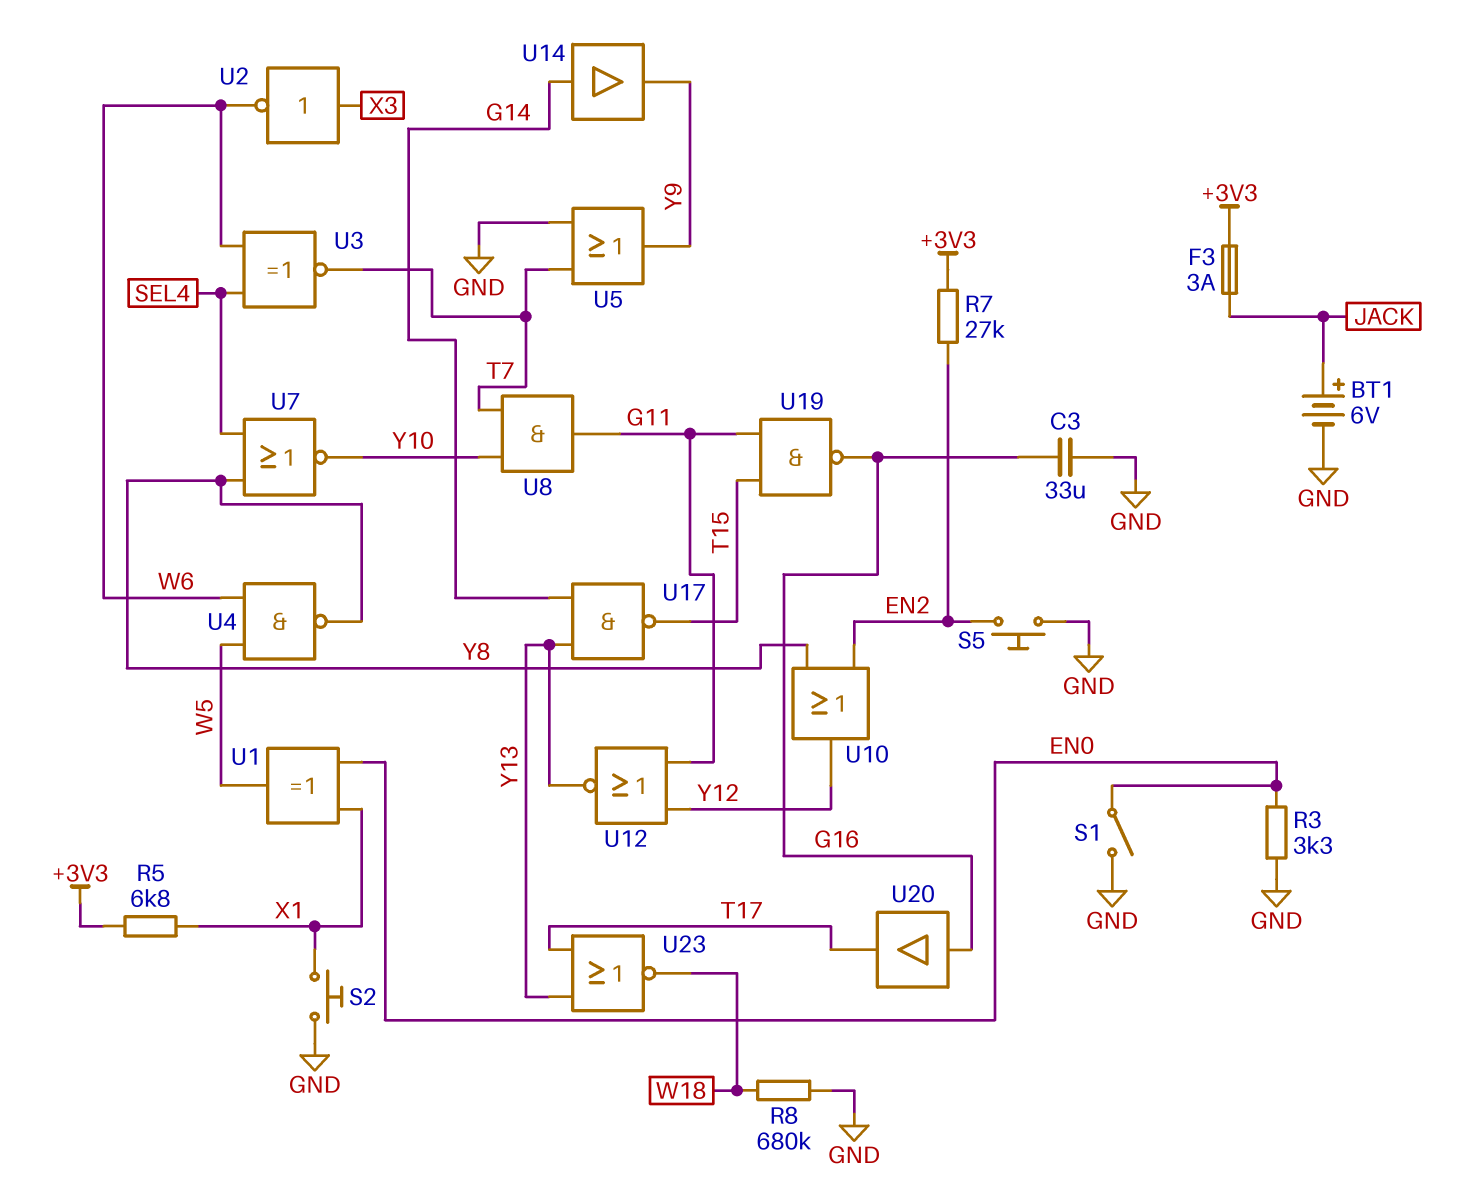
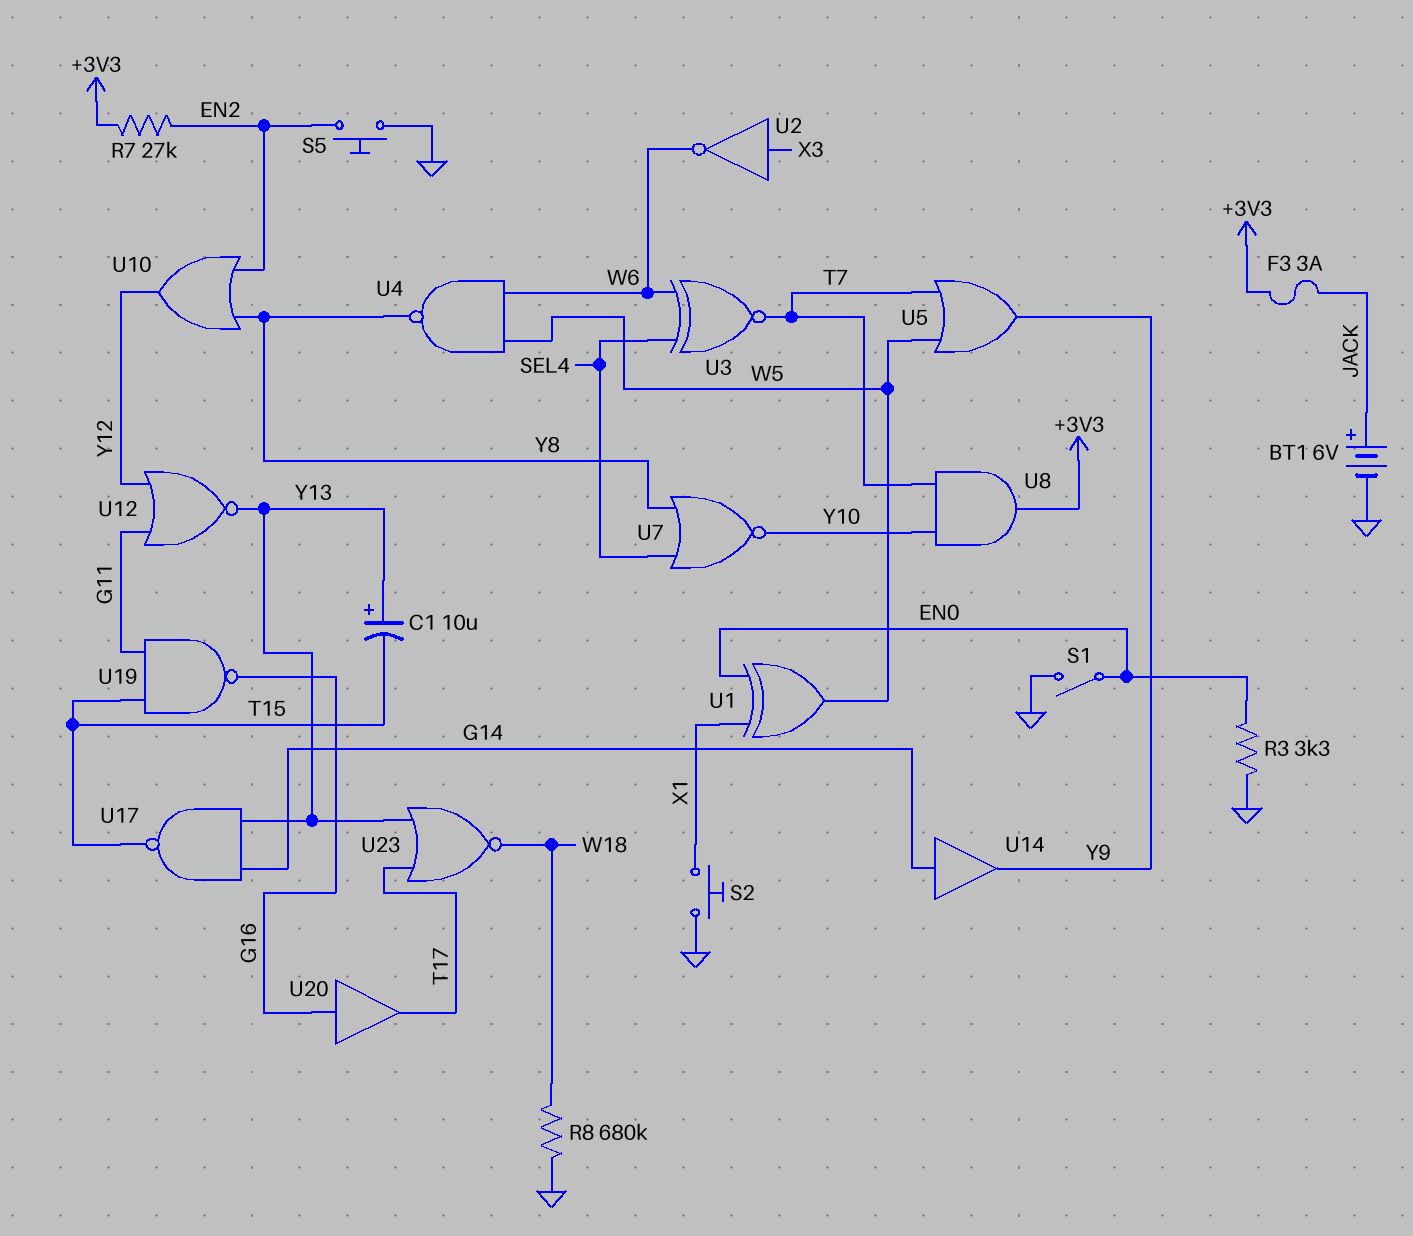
C1: none -> 10uF (plus Y13, minus T15)
C3: 33uF (G16, GND) -> none
R5: 6.8k (+3V3, X1) -> none
U5: OR (in GND, in T7, out Y9) -> OR (in T7, in W5, out Y9)
U8: AND (in T7, in Y10, out G11) -> AND (in T7, in Y10, out +3V3)

